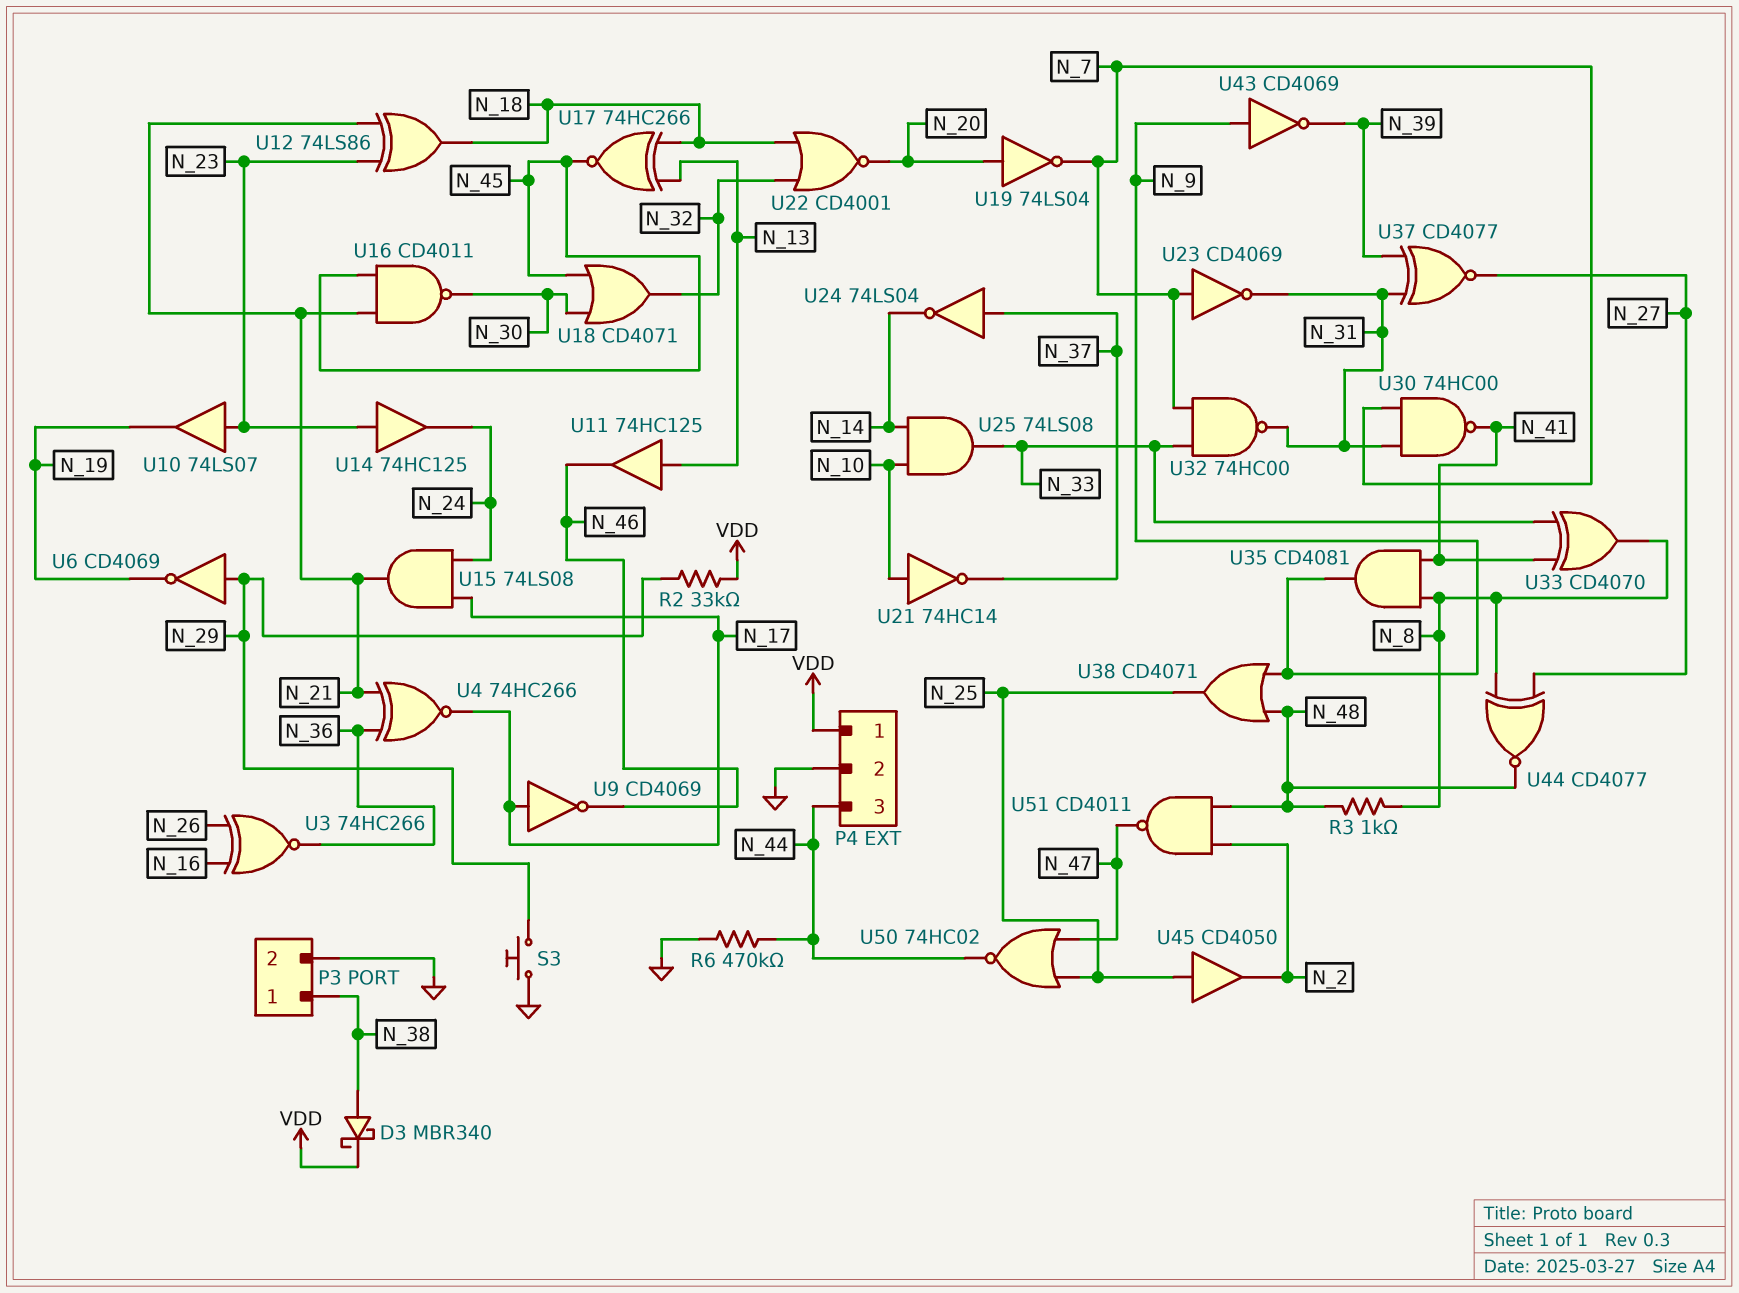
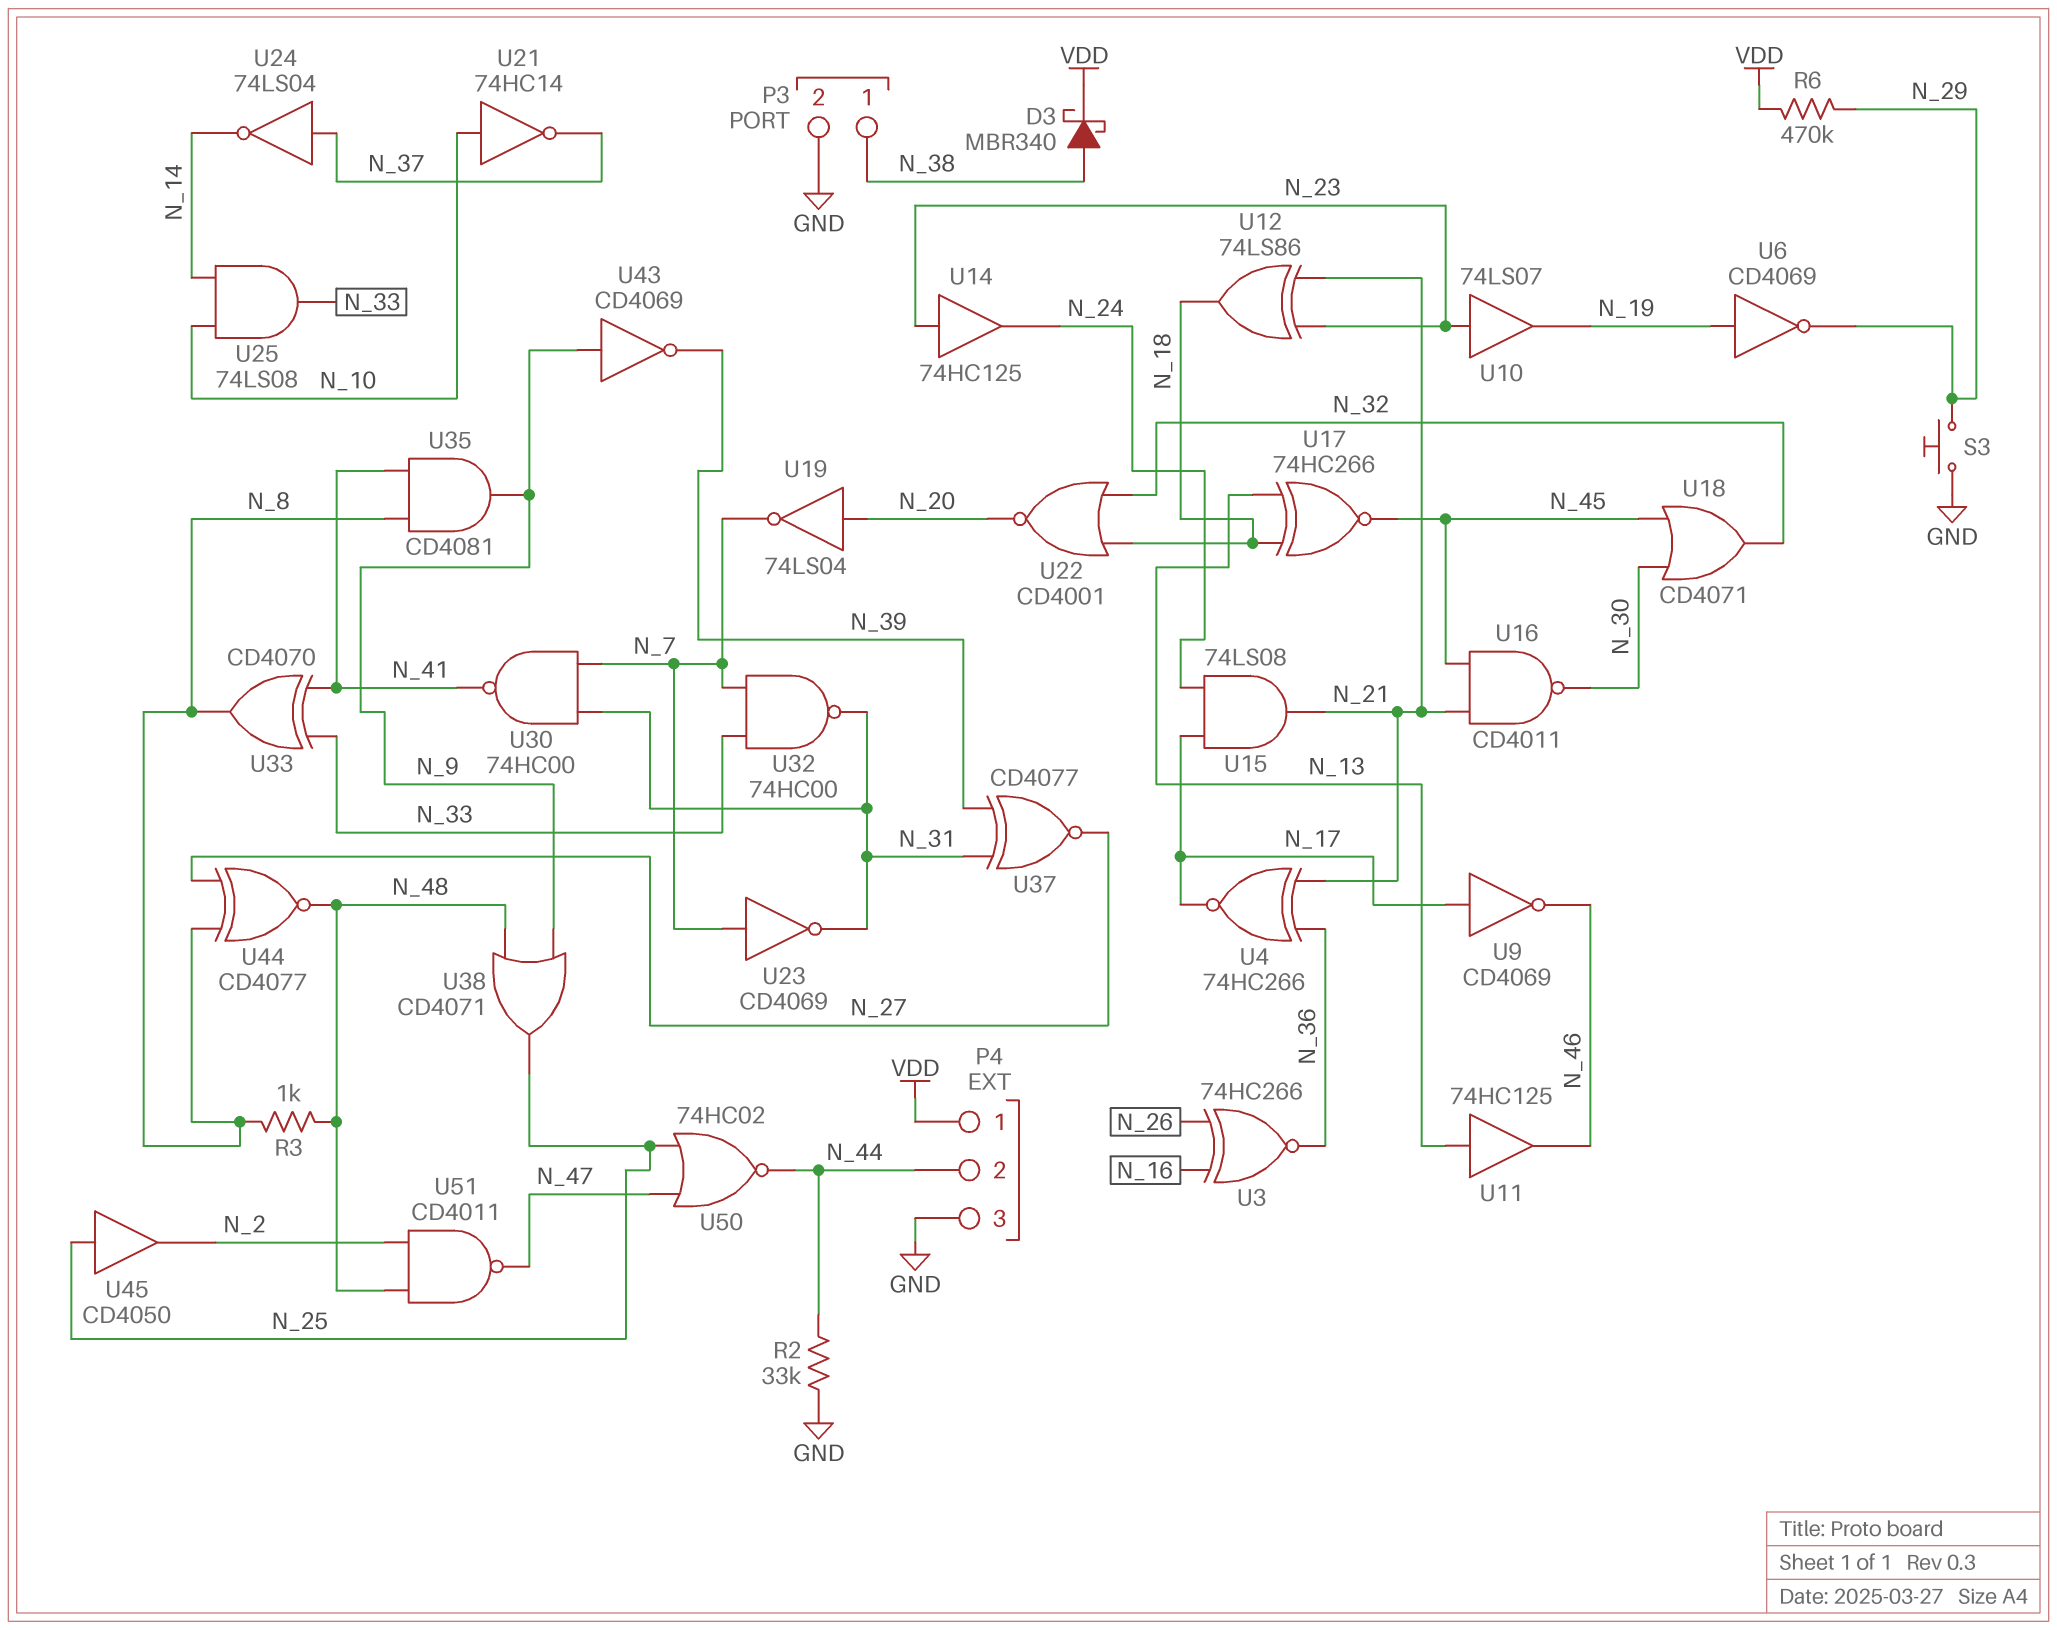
P4 pin 2: GND -> N_44
P4 pin 3: N_44 -> GND
R2: 33k (N_29, VDD) -> 33k (GND, N_44)
R6: 470k (GND, N_44) -> 470k (N_29, VDD)
U6: NOT CD4069 (in N_29, out N_19) -> NOT CD4069 (in N_19, out N_29)

